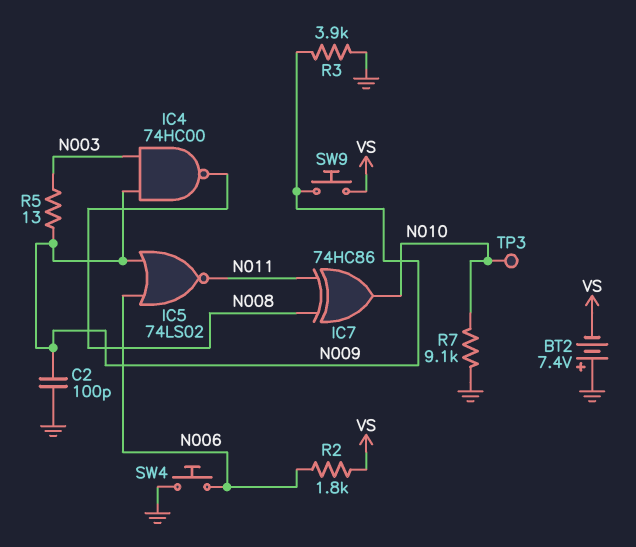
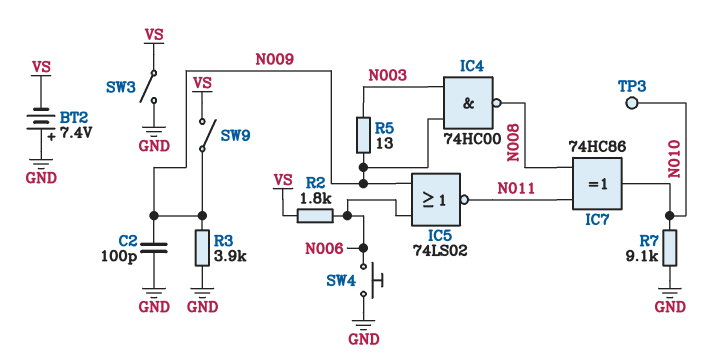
SW3: none -> switch (GND, VS)
SW9: button (N009, VS) -> switch (N009, VS)

